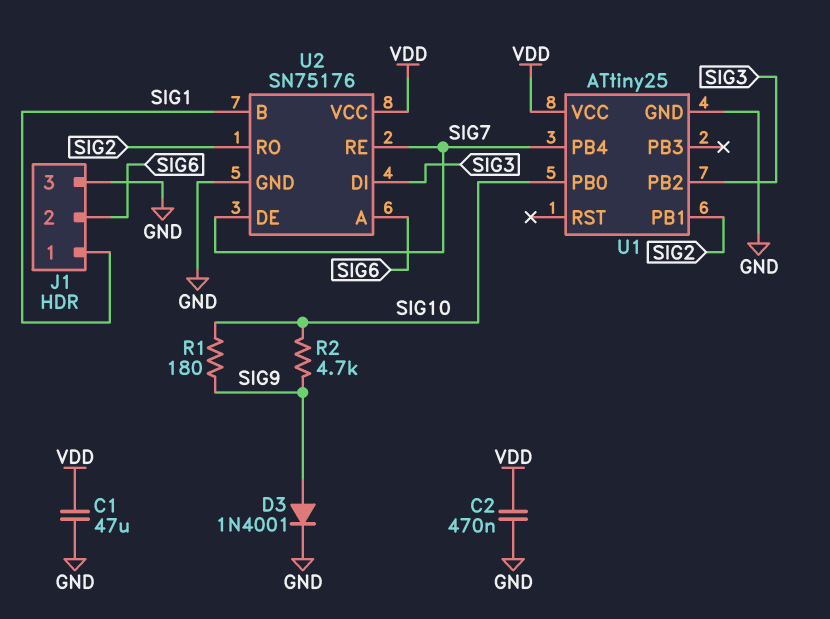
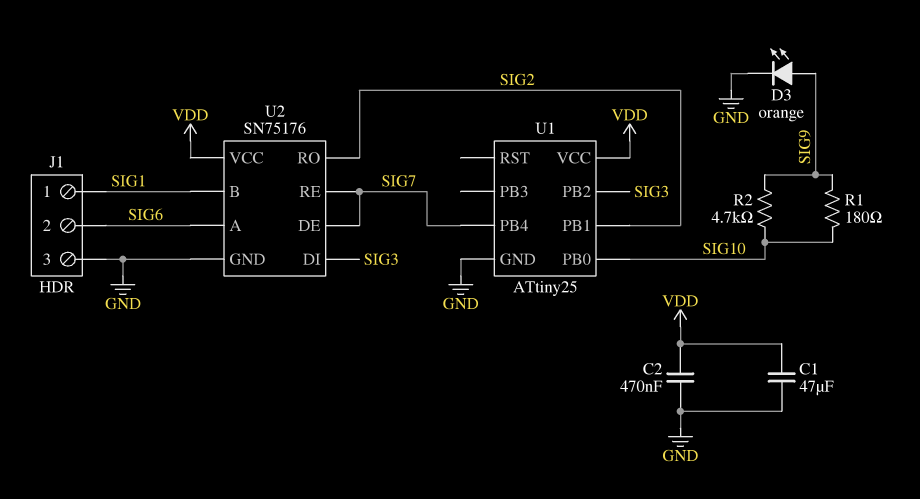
D3: diode 1N4001 (A SIG9, K GND) -> LED orange (A SIG9, K GND)

